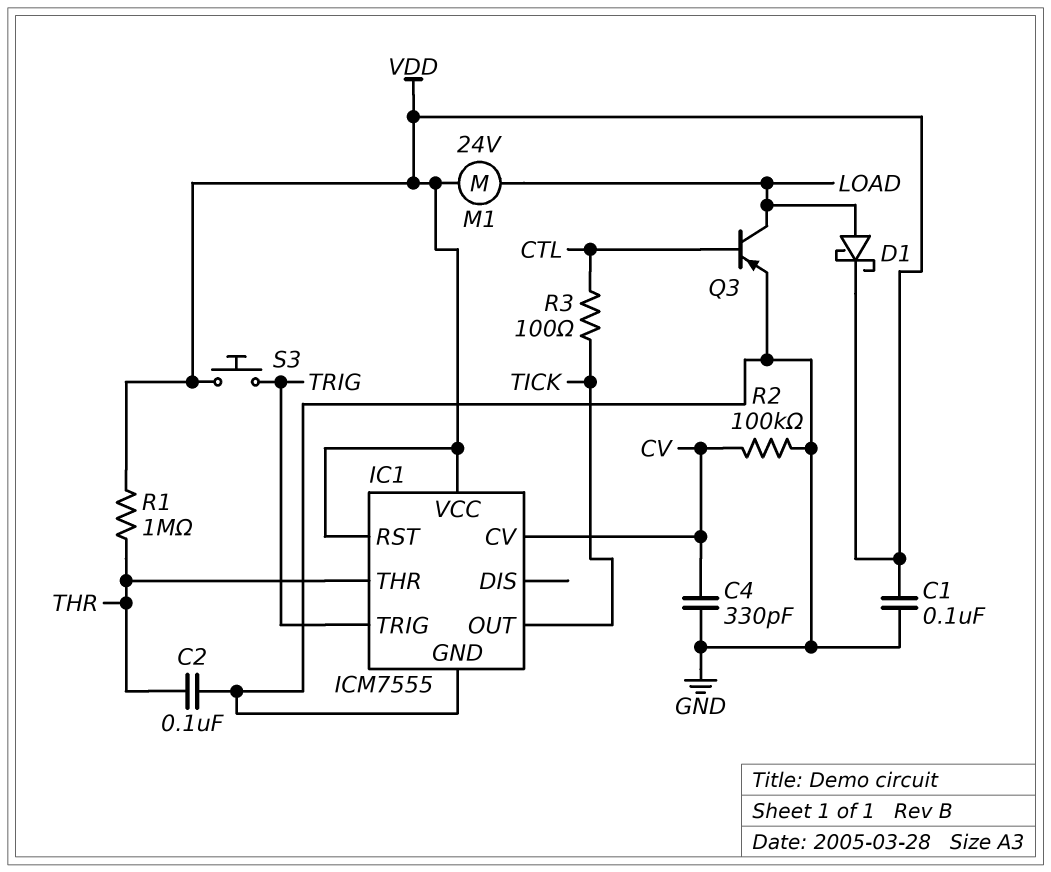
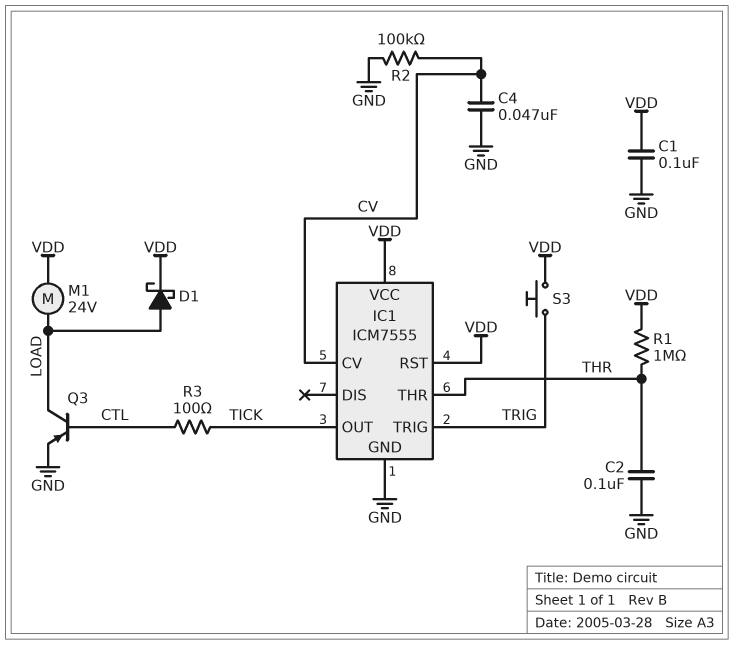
C4: 330pF (CV, GND) -> 47nF (CV, GND)

